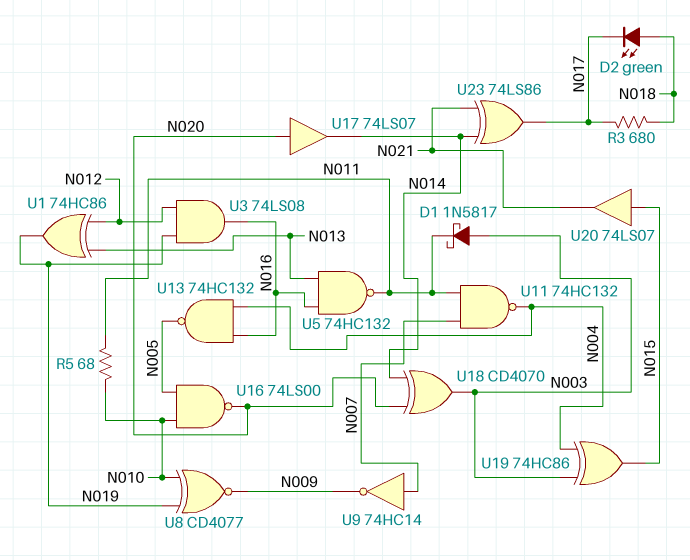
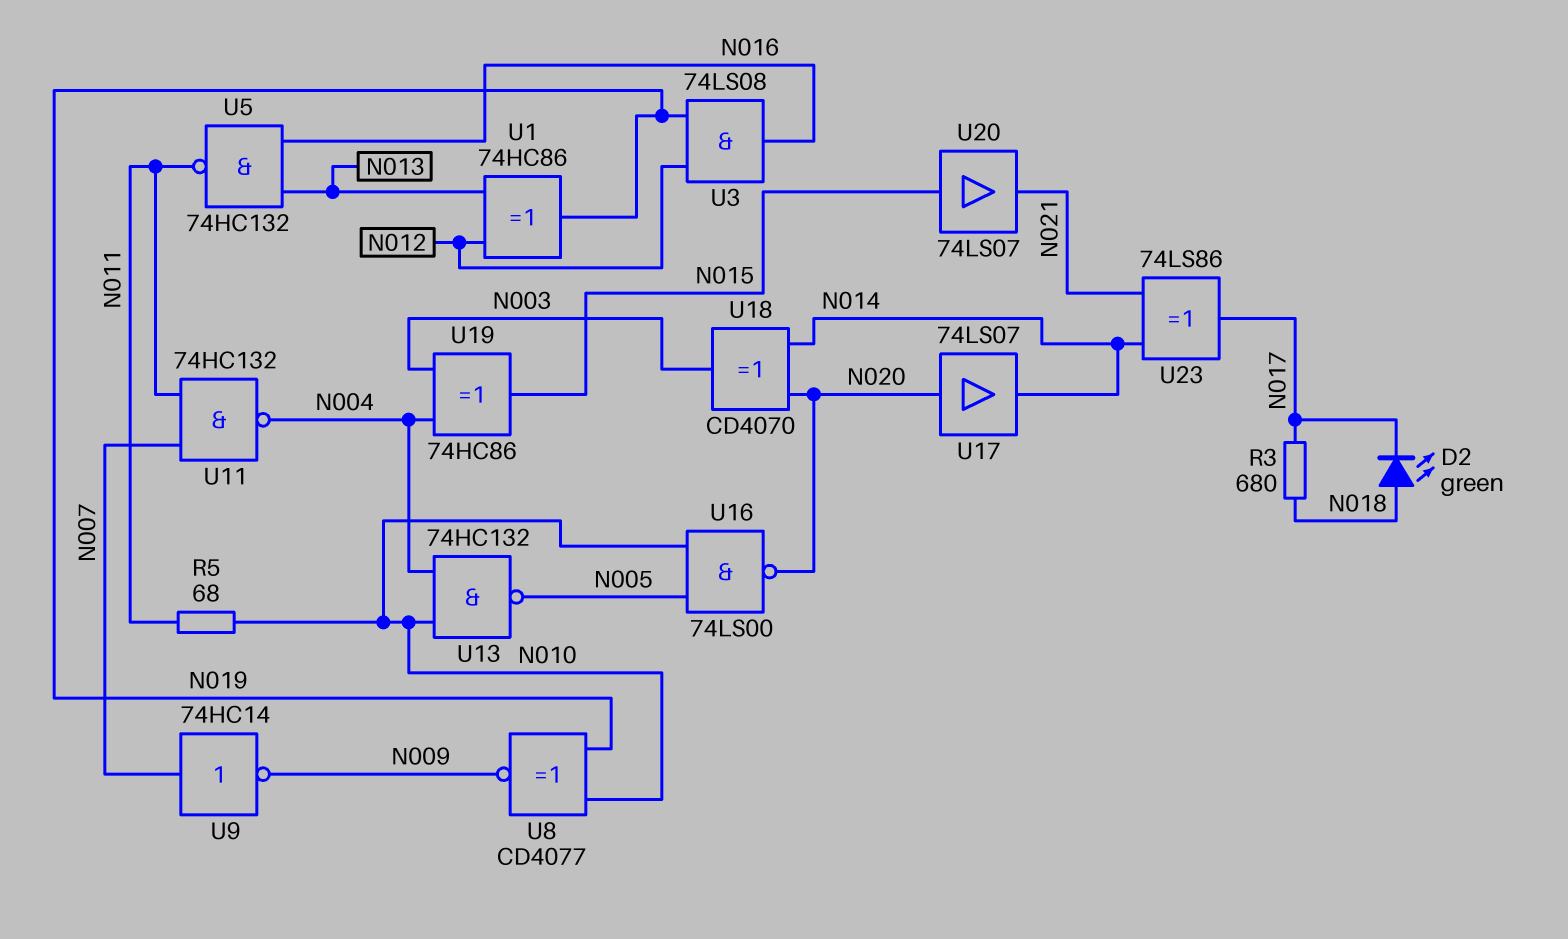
D1: schottky 1N5817 (A N003, K N011) -> none
U13: NAND 74HC132 (in N004, in N016, out N005) -> NAND 74HC132 (in N004, in N010, out N005)

